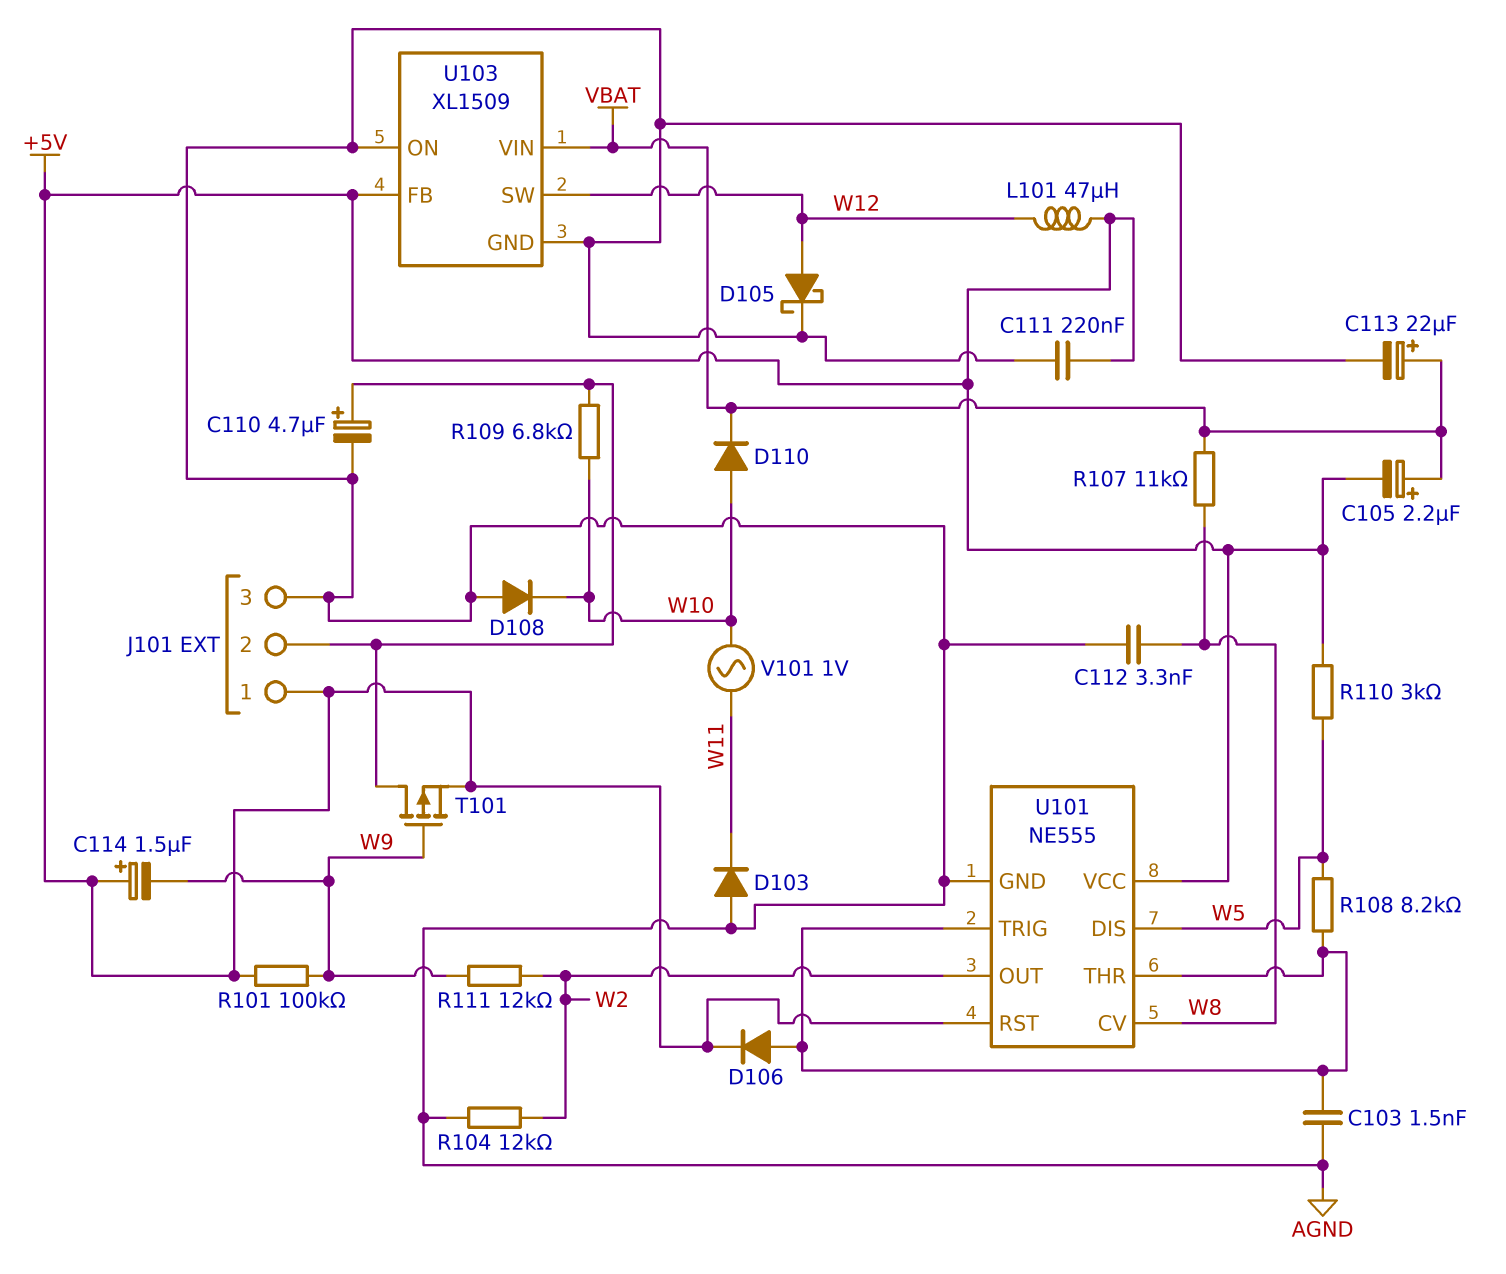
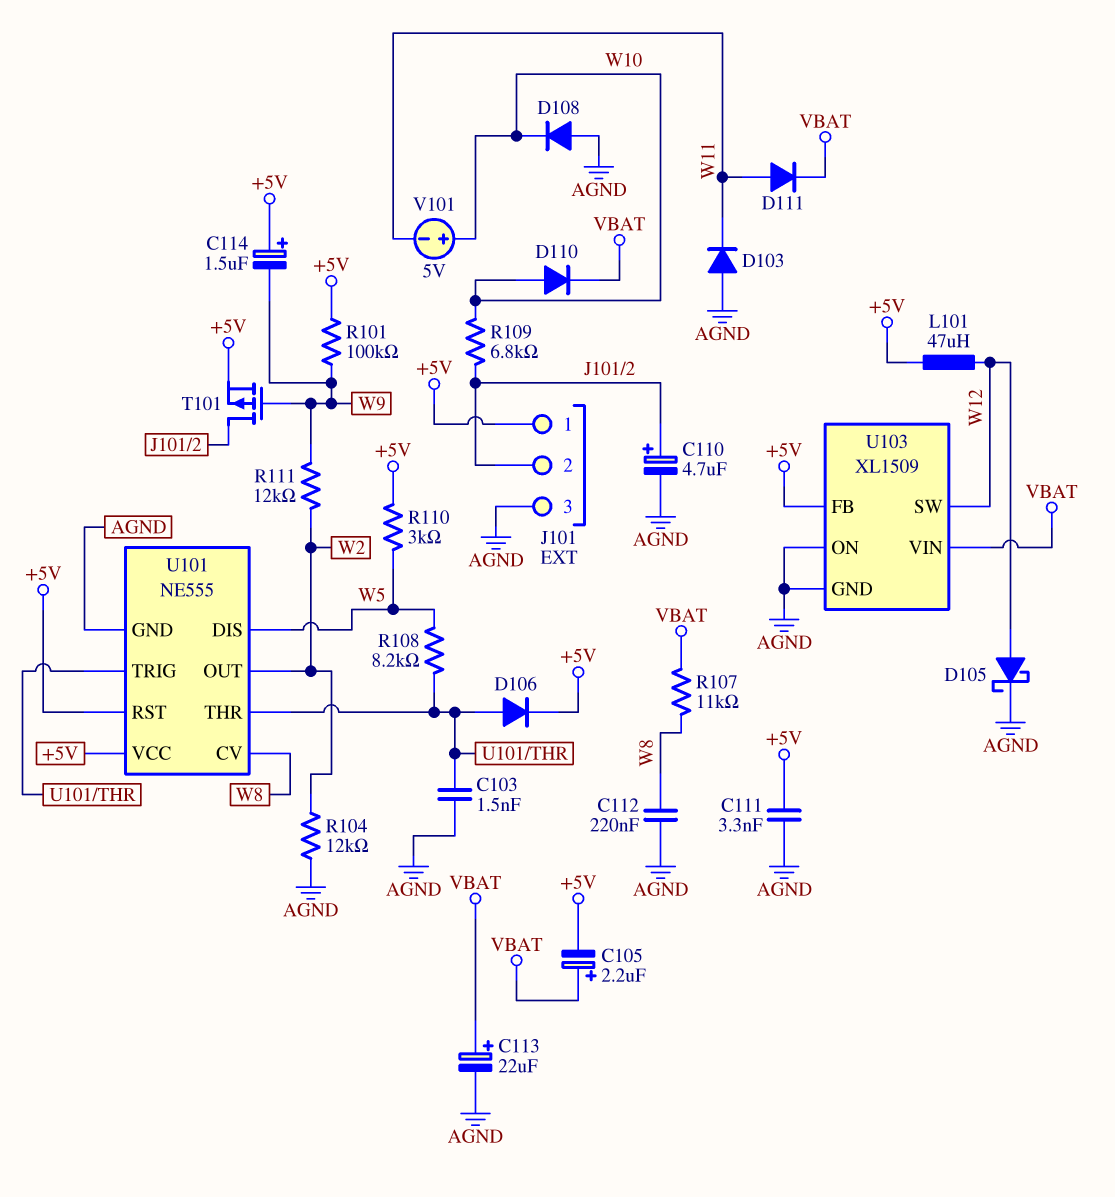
C111: 220nF (+5V, AGND) -> 3.3nF (+5V, AGND)
C112: 3.3nF (AGND, W8) -> 220nF (AGND, W8)
D111: none -> diode (A W11, K VBAT)
V101: AC 1V (W10, W11) -> 5V (plus W10, minus W11)

